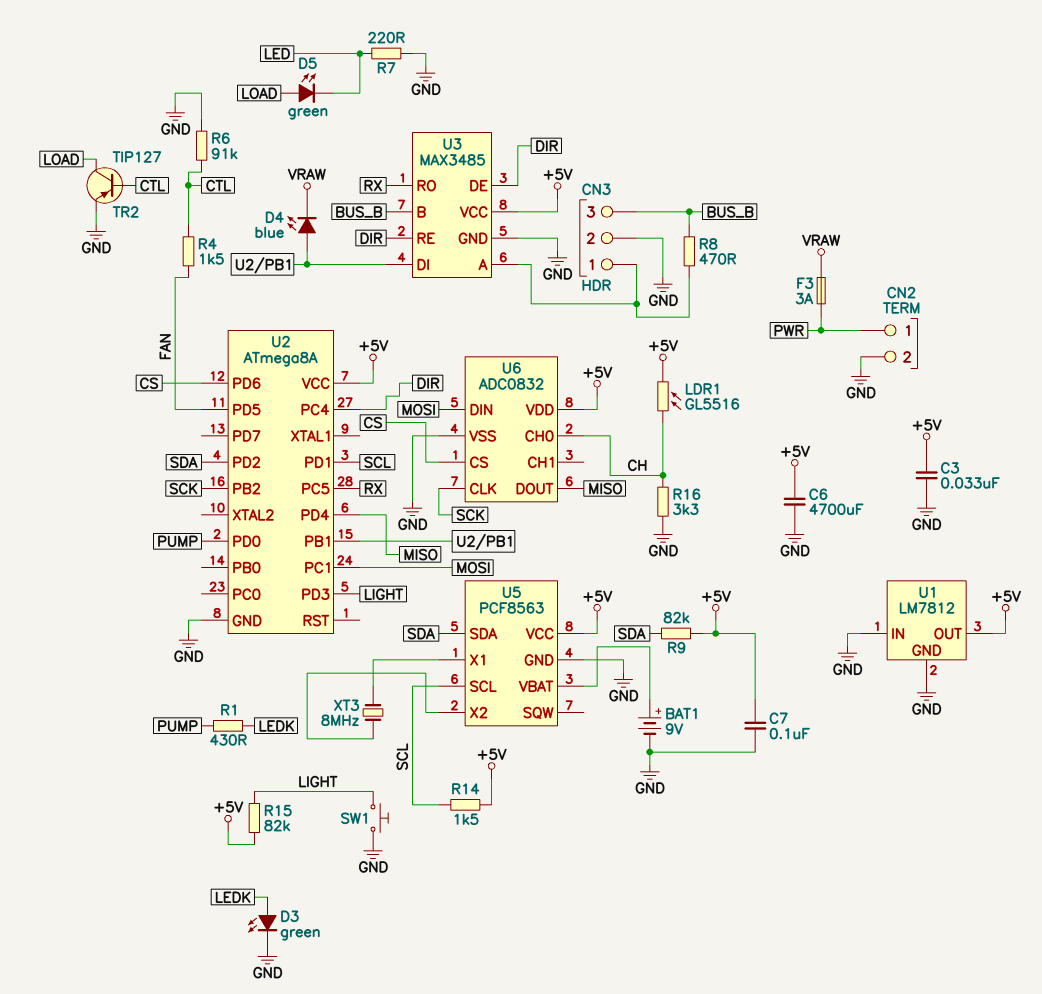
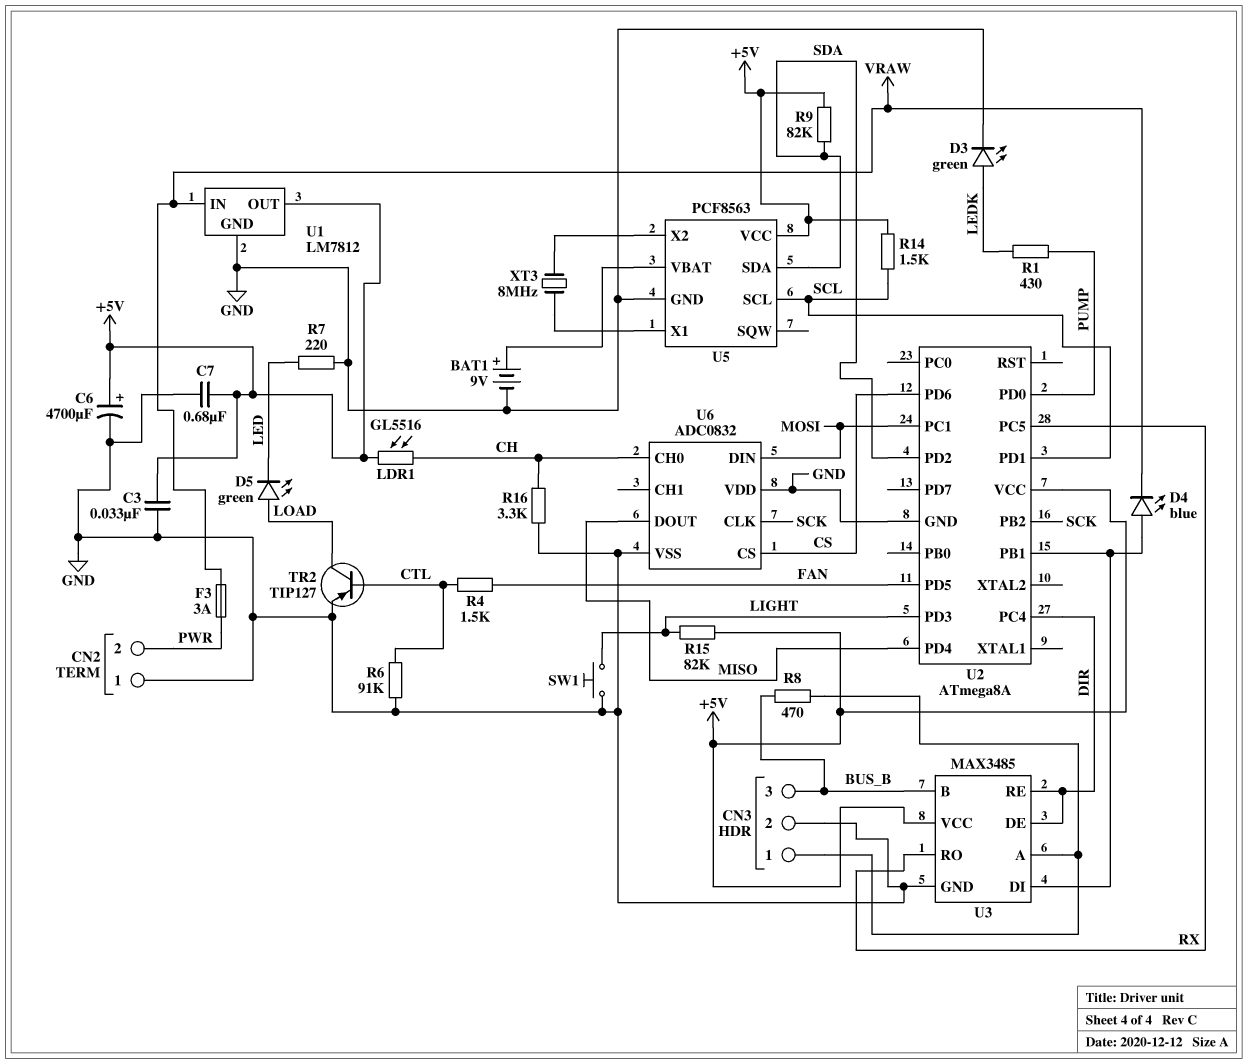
C6: 4700uF (+5V, GND) -> 4700uF (plus +5V, minus GND)
C7: 100nF (+5V, GND) -> 680nF (+5V, GND)
CN2 pin 1: PWR -> GND
CN2 pin 2: GND -> PWR
U1 pin IN: GND -> VRAW
U6 pin VDD: +5V -> GND

